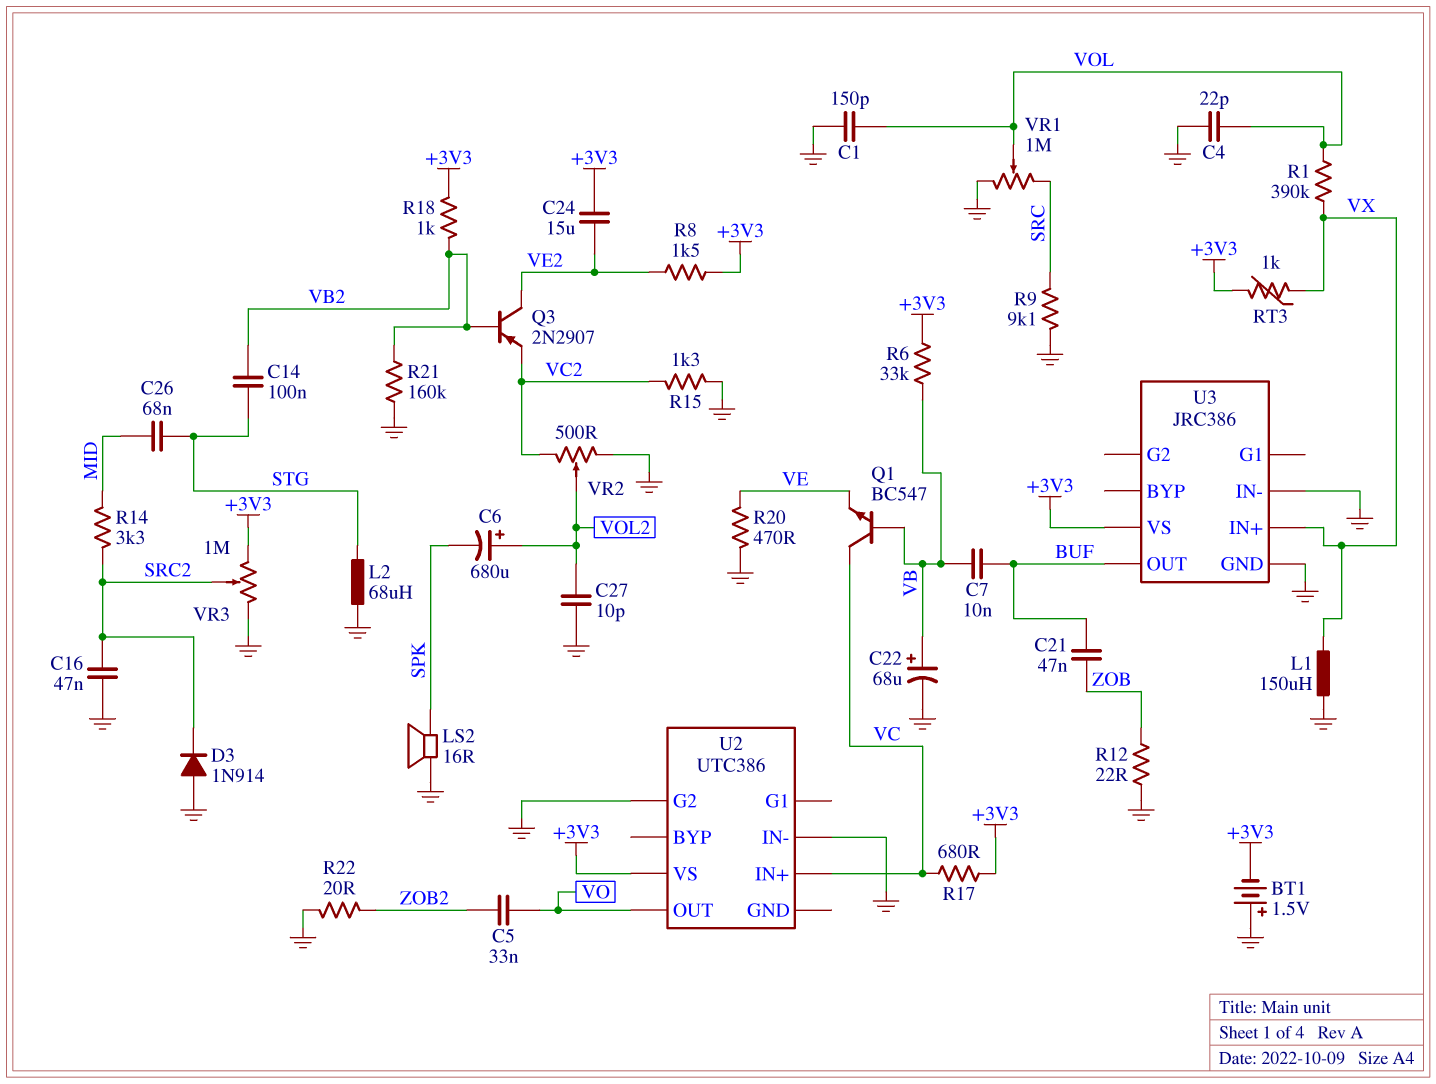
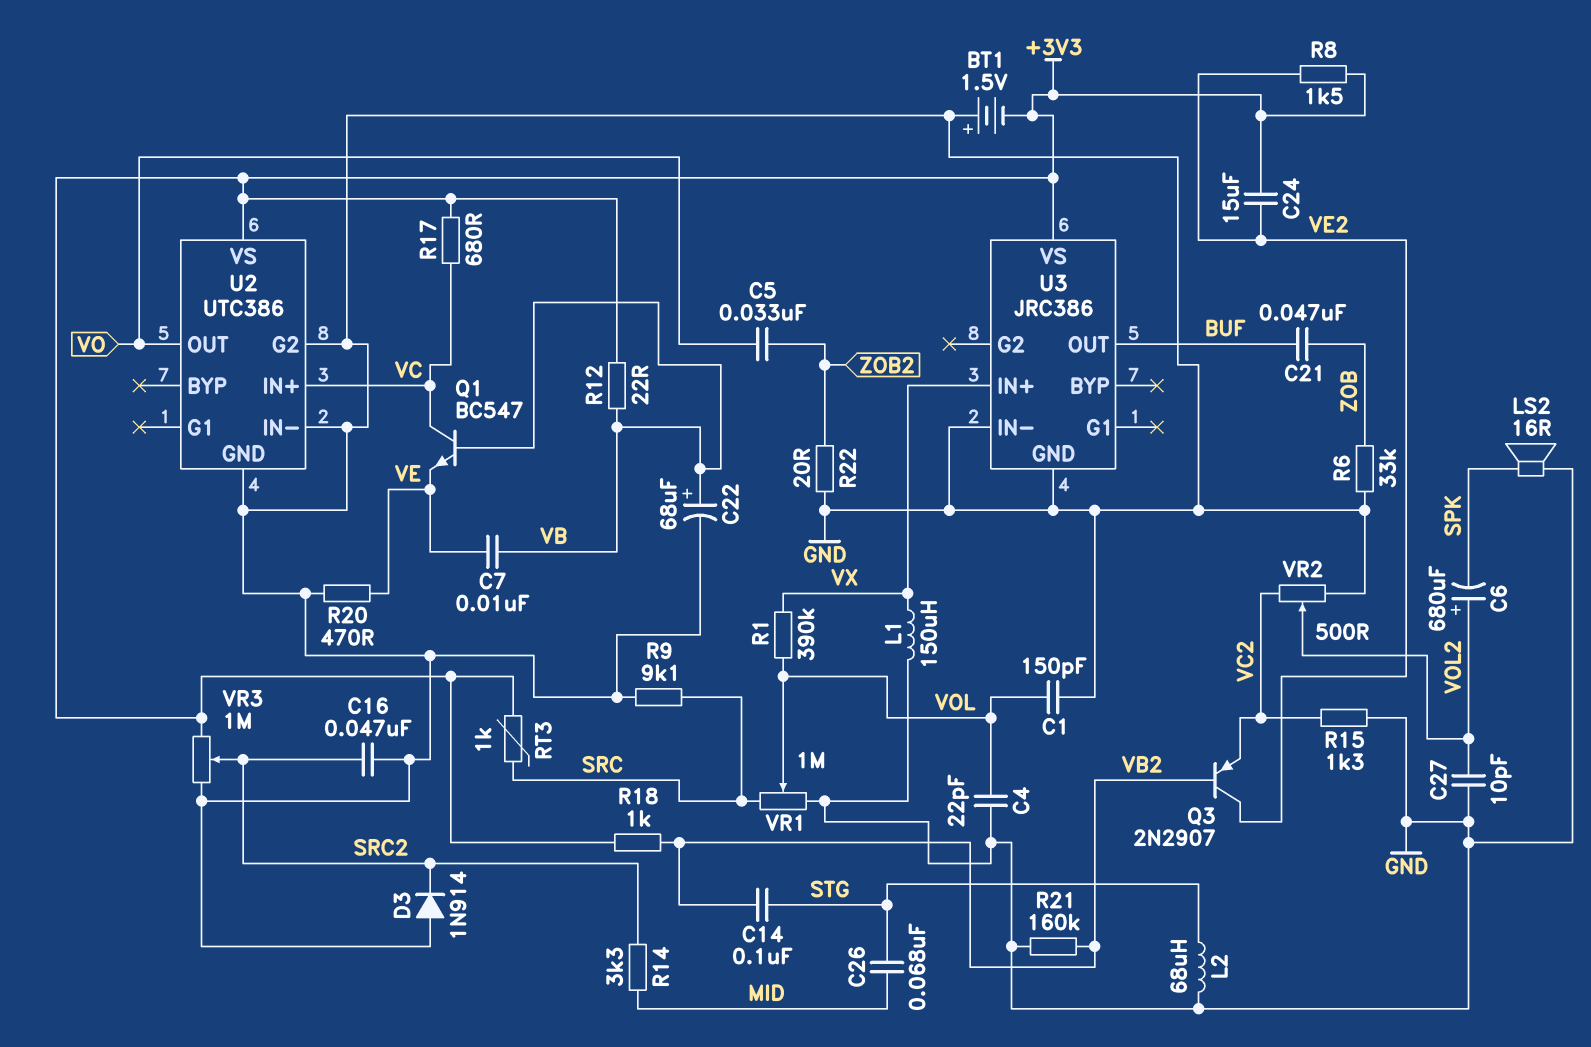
C7: 10nF (BUF, VB) -> 10nF (VB, VE)
R6: 33k (+3V3, VB) -> 33k (GND, ZOB)
R12: 22 (GND, ZOB) -> 22 (+3V3, VB)
RT3: 1k (+3V3, VX) -> 1k (+3V3, SRC)
U2 pin GND: none -> GND

